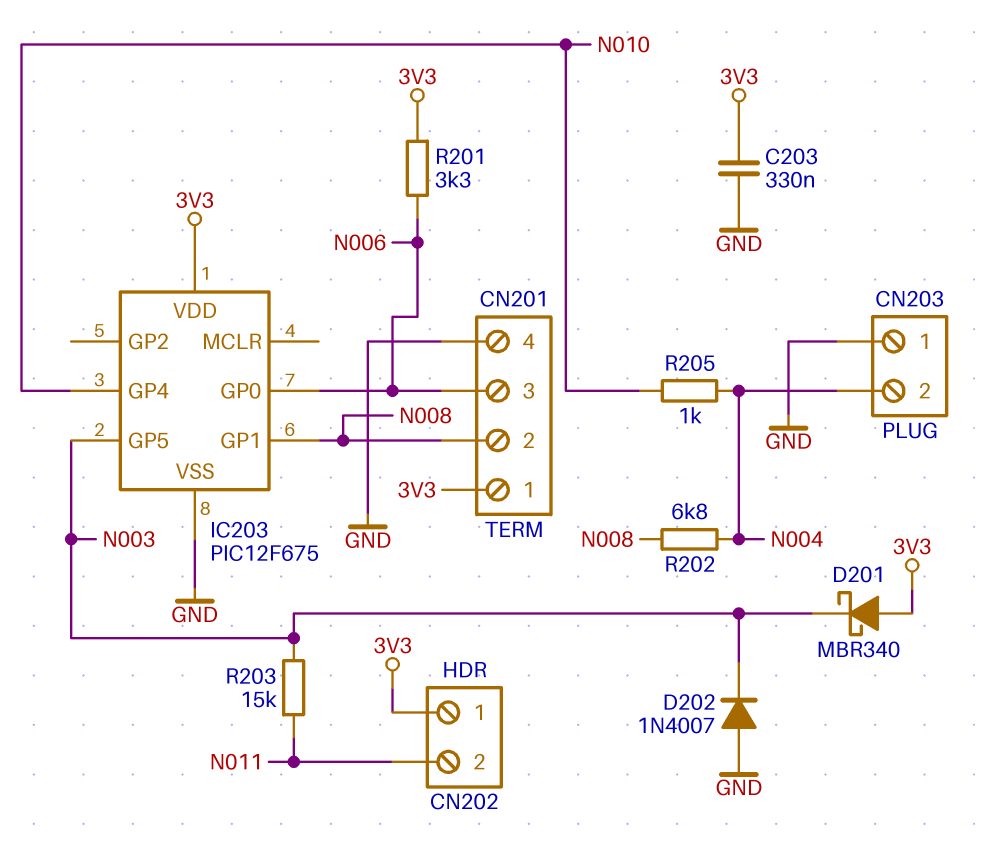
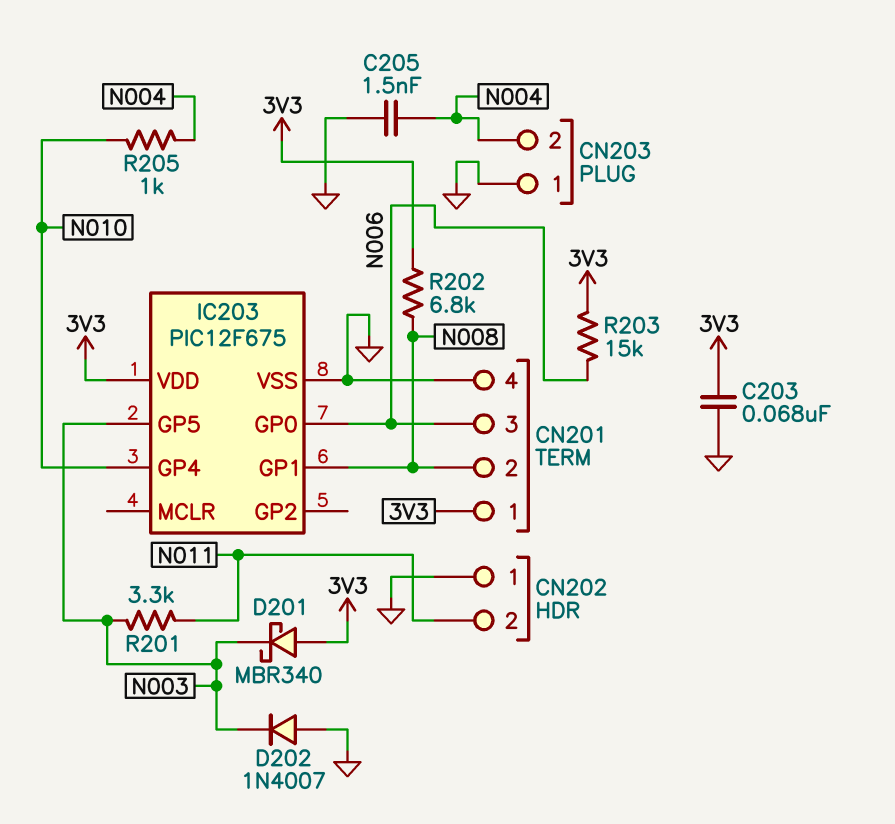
C203: 330nF (3V3, GND) -> 68nF (3V3, GND)
C205: none -> 1.5nF (GND, N004)
CN202 pin 1: 3V3 -> GND
R201: 3.3k (3V3, N006) -> 3.3k (N003, N011)
R202: 6.8k (N004, N008) -> 6.8k (3V3, N008)
R203: 15k (N003, N011) -> 15k (3V3, N006)

